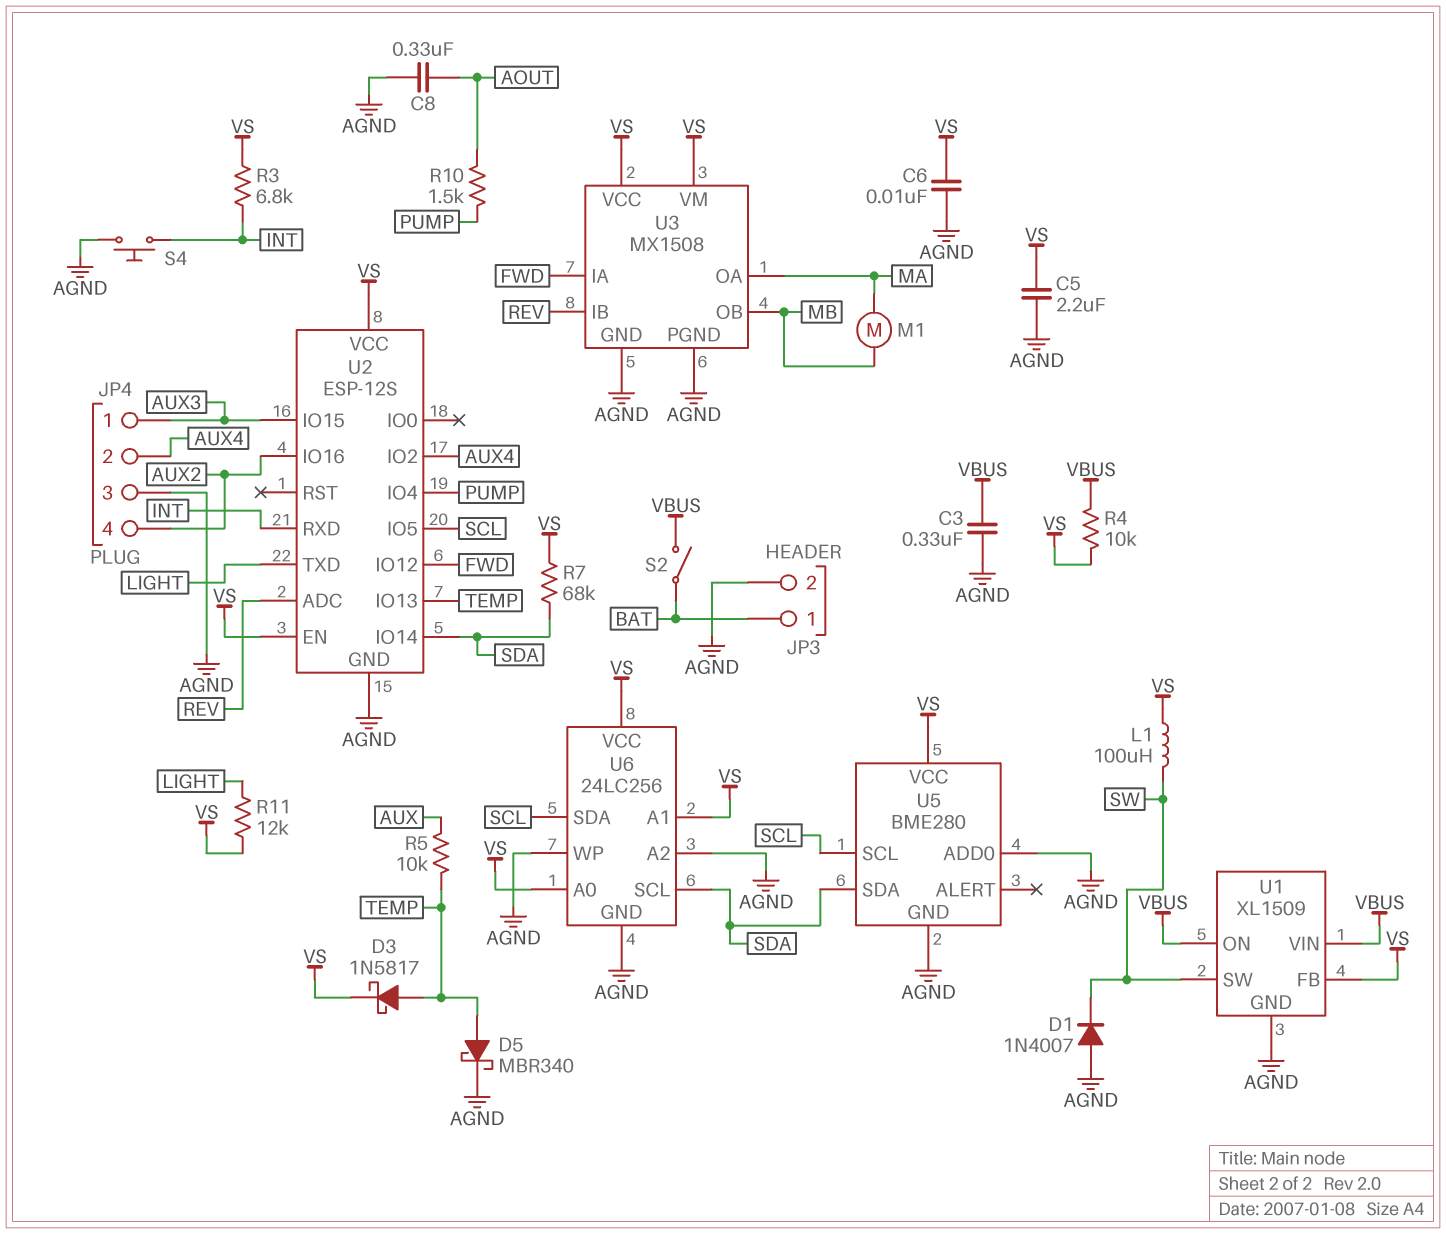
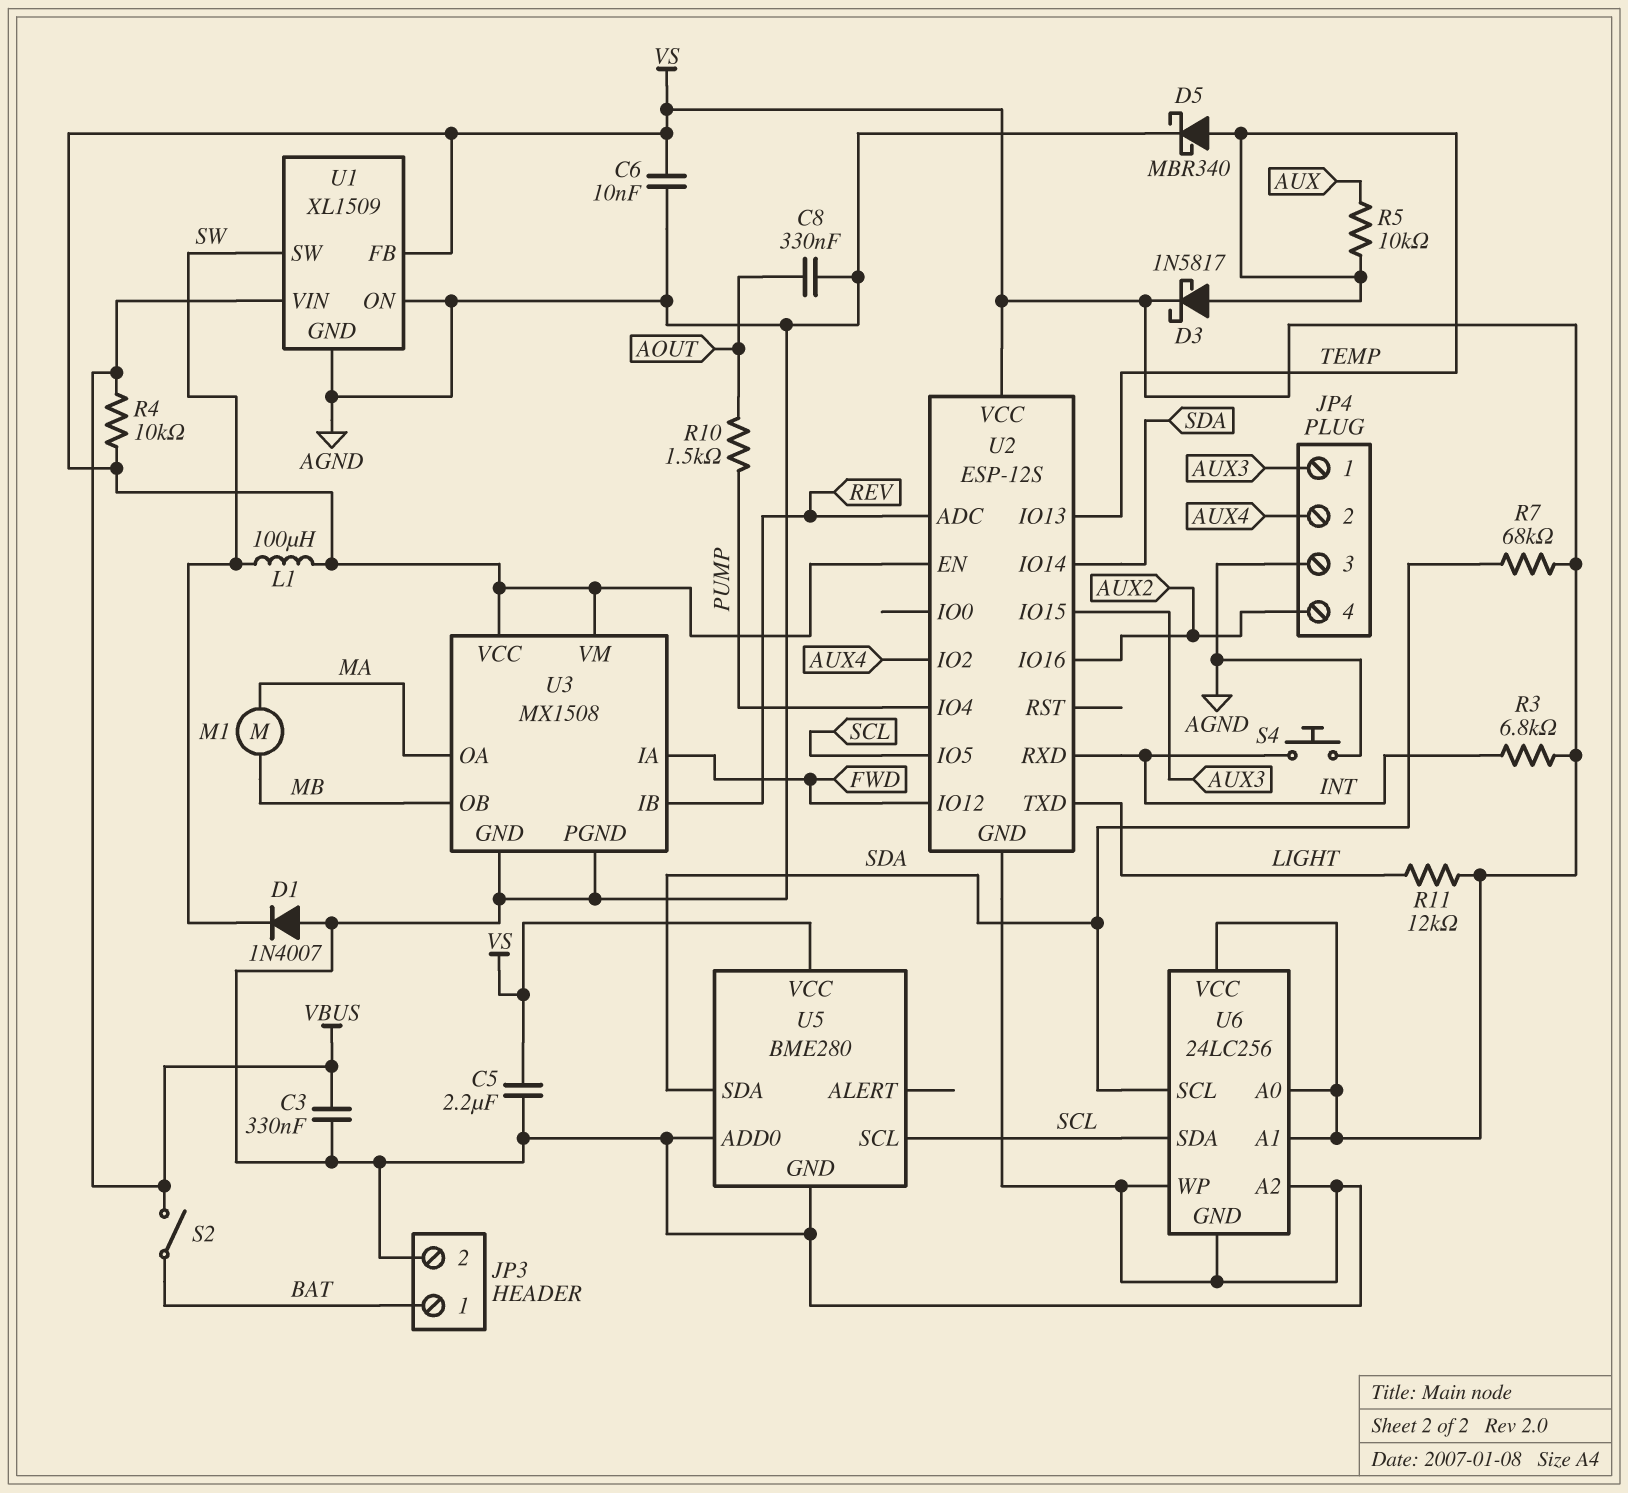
U1 pin ON: VBUS -> AGND

